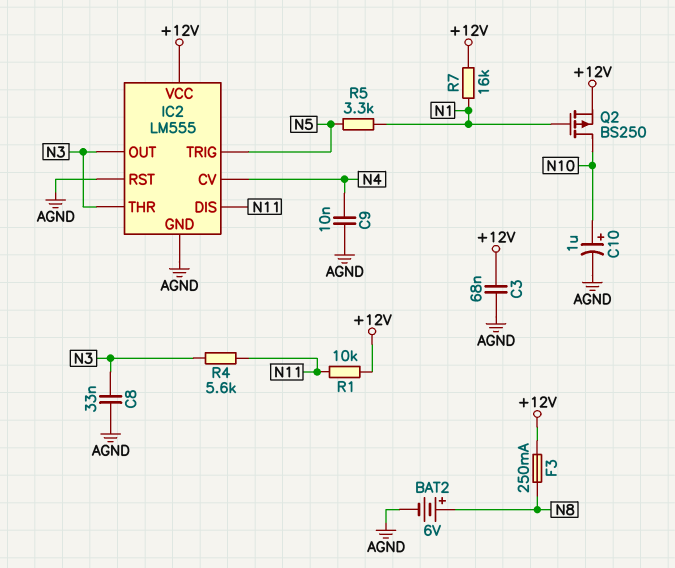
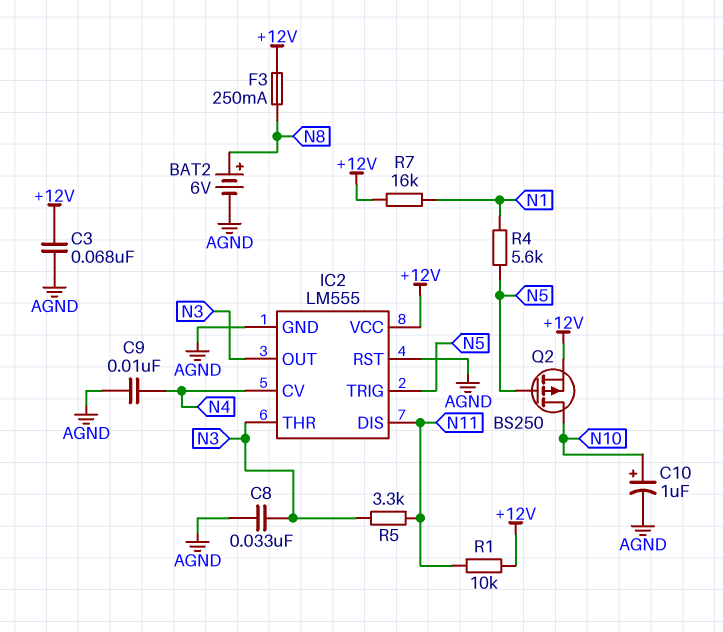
Q2: PMOS BS250 (G N1, D N10, S +12V) -> PMOS BS250 (G N5, D N10, S +12V)
R4: 5.6k (N3, N11) -> 5.6k (N1, N5)
R5: 3.3k (N1, N5) -> 3.3k (N3, N11)

